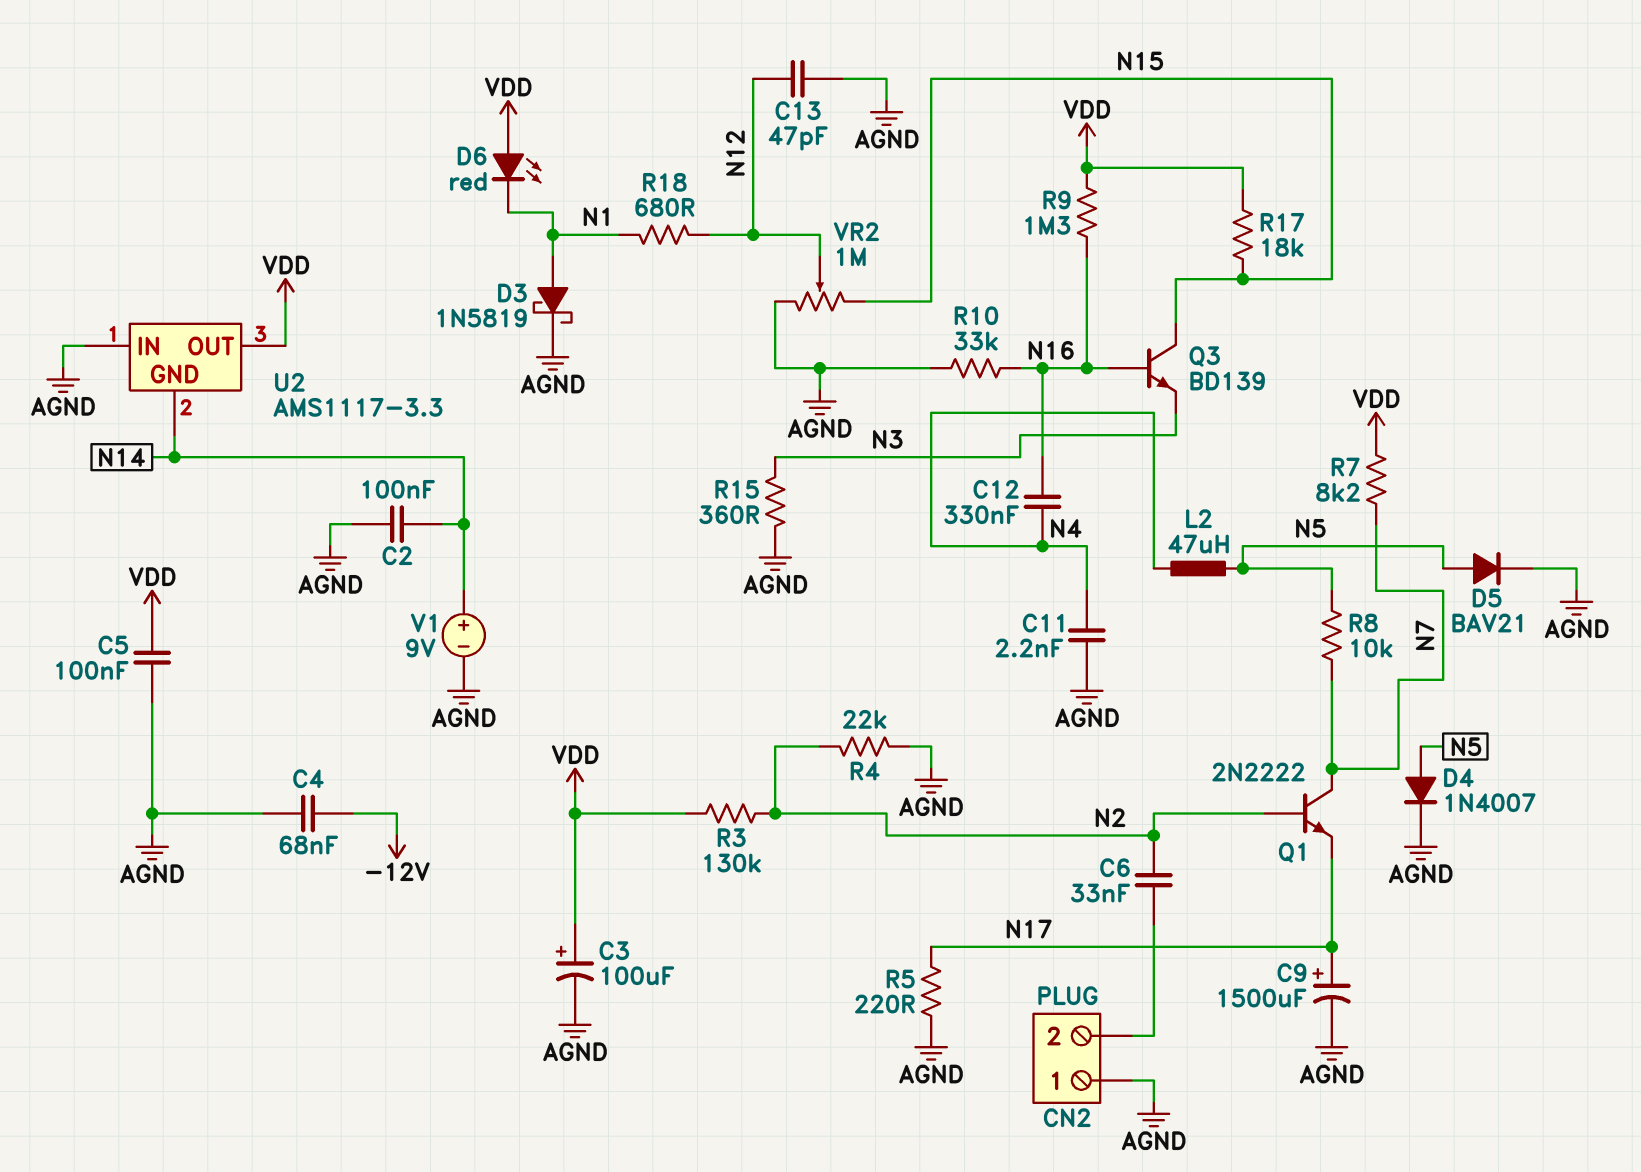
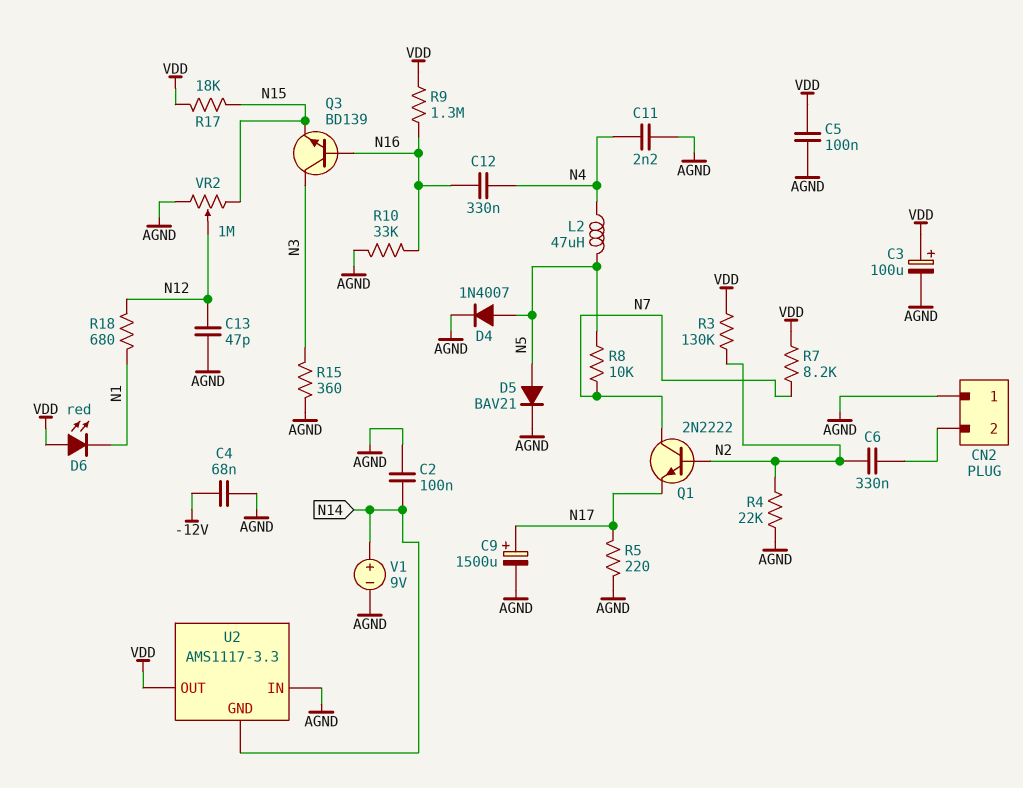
C6: 33nF (CN2/2, N2) -> 330nF (CN2/2, N2)
D3: schottky 1N5819 (A N1, K AGND) -> none
Q3: NPN BD139 (B N16, C N15, E N3) -> NPN BD139 (B N16, C N3, E N15)

